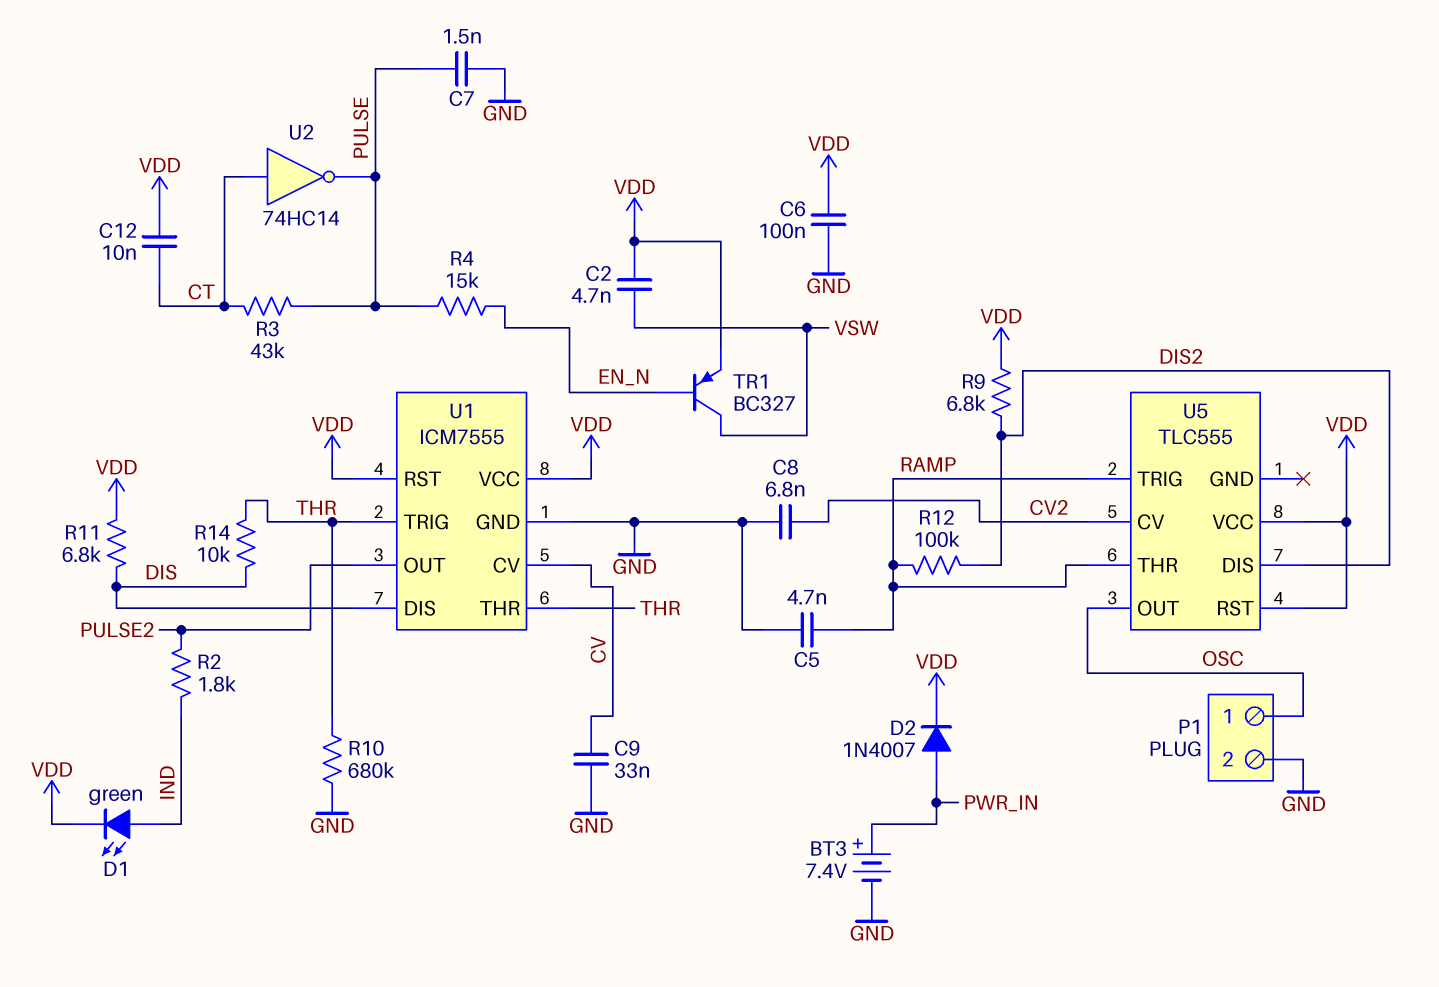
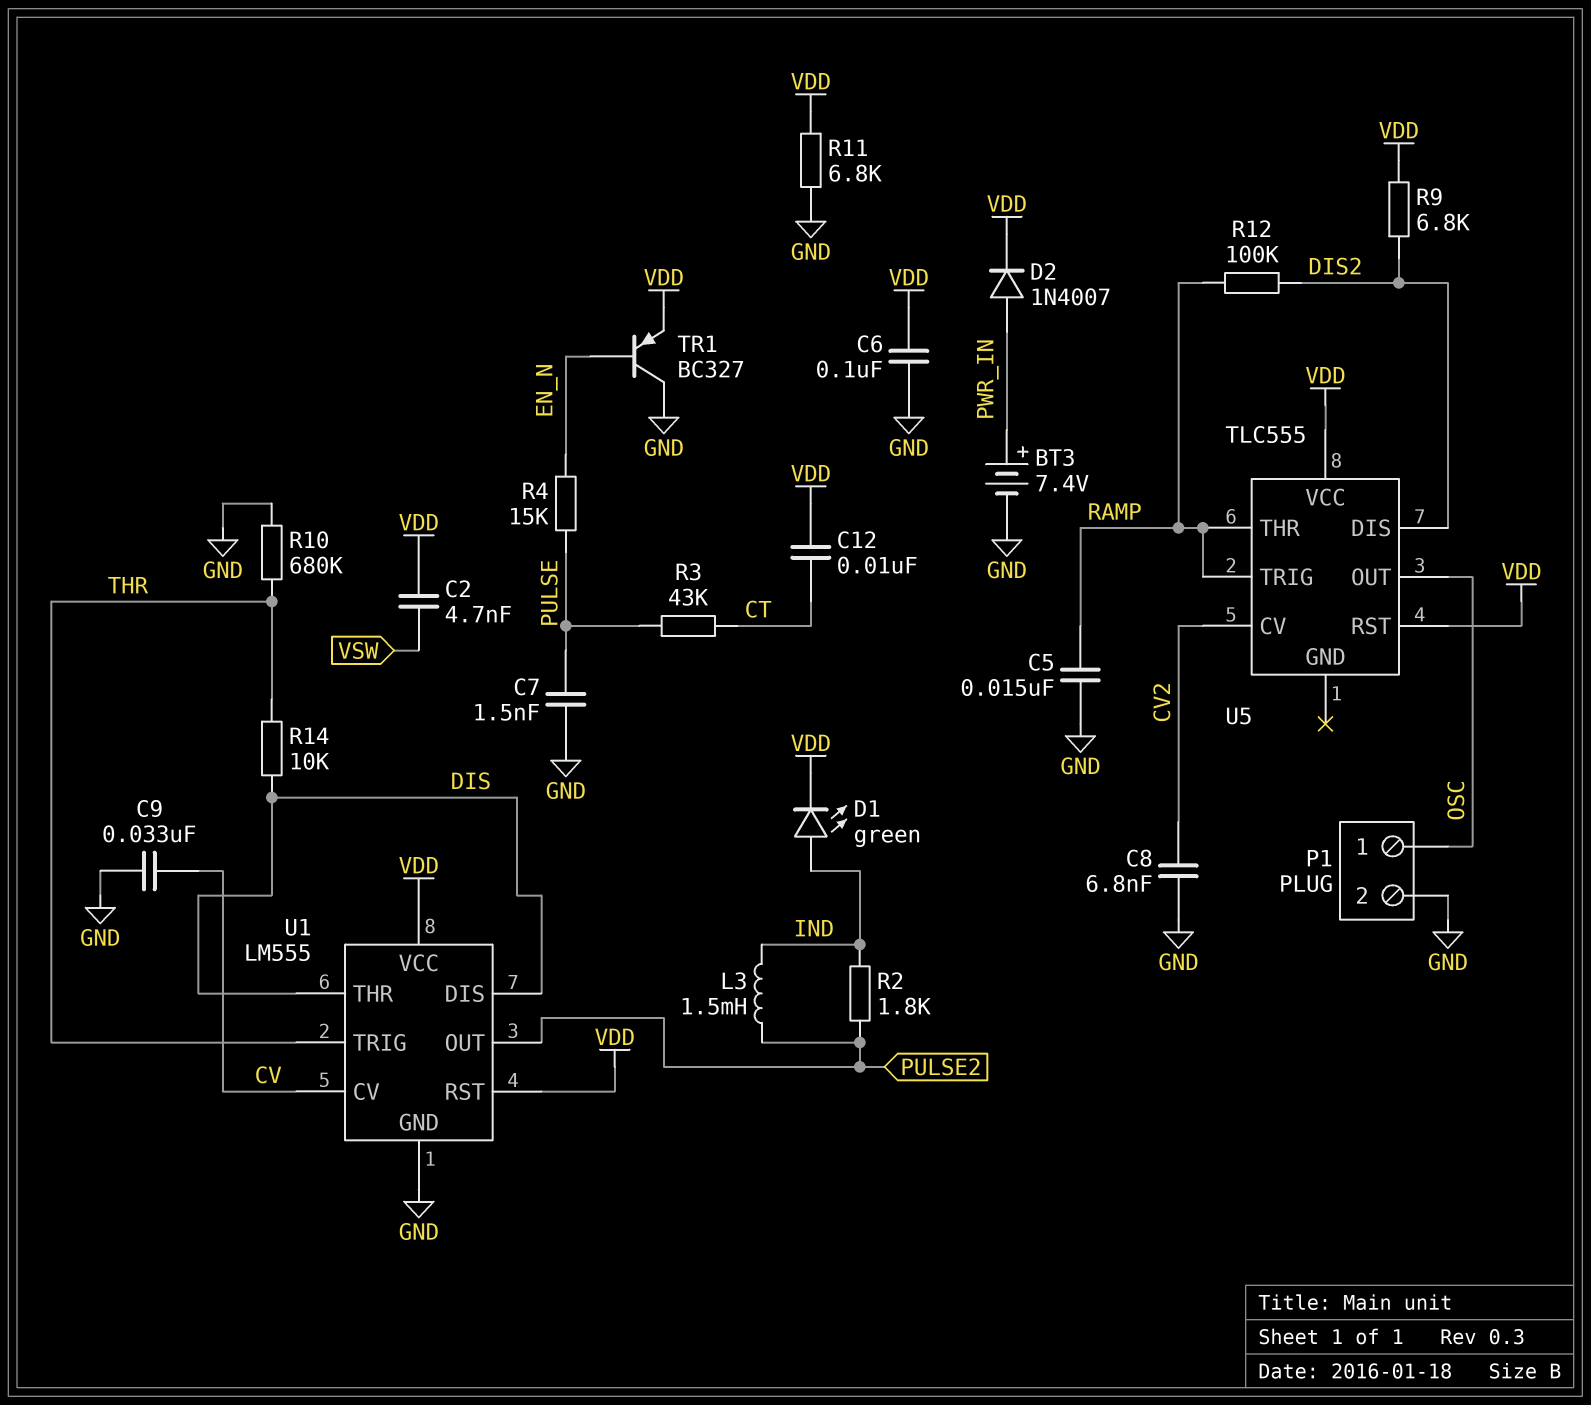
C5: 4.7nF (GND, RAMP) -> 15nF (GND, RAMP)
L3: none -> 1.5mH (IND, PULSE2)
R11: 6.8k (DIS, VDD) -> 6.8k (GND, VDD)
TR1: PNP BC327 (B EN_N, C VSW, E VDD) -> PNP BC327 (B EN_N, C GND, E VDD)
U1: ICM7555 -> LM555
U1 pin THR: THR -> DIS
U2: NOT 74HC14 (in CT, out PULSE) -> none

